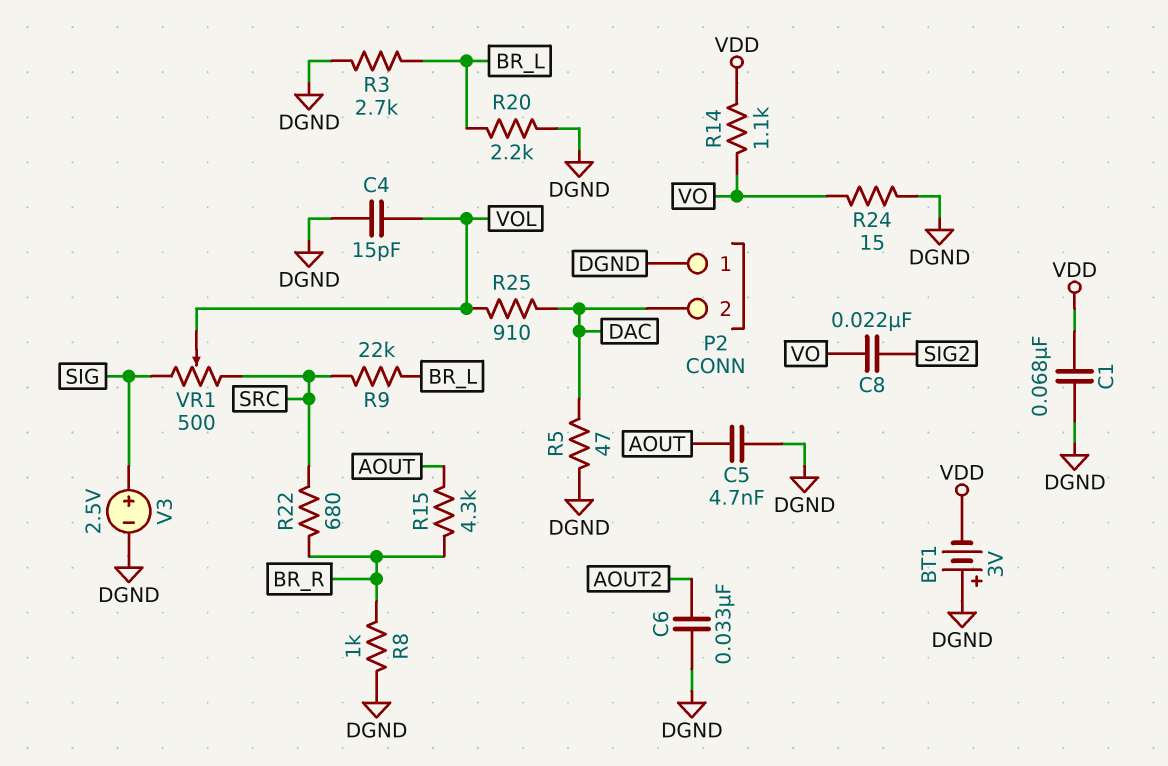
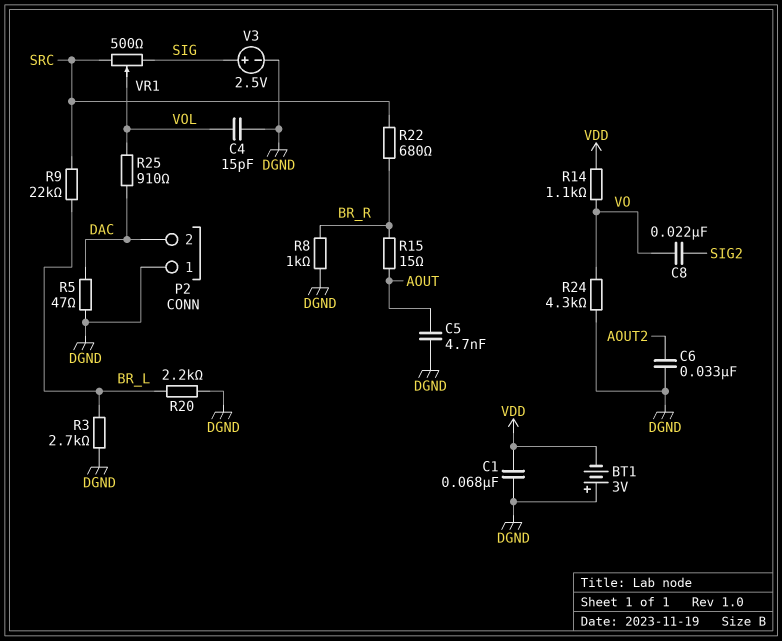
R15: 4.3k (AOUT, BR_R) -> 15 (AOUT, BR_R)
R24: 15 (DGND, VO) -> 4.3k (DGND, VO)

